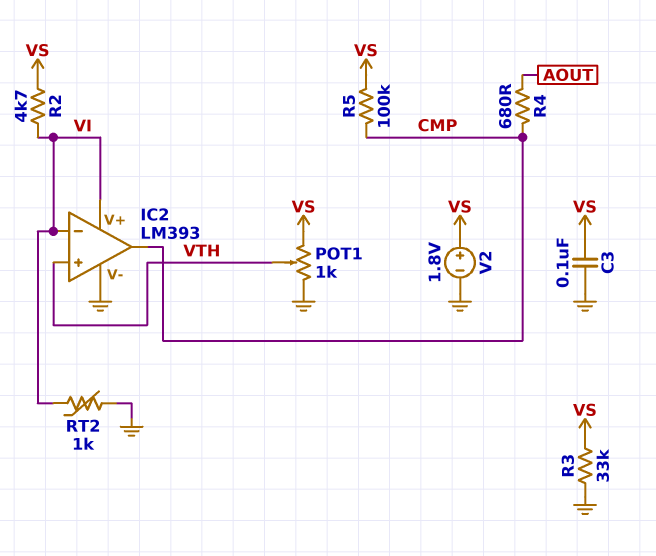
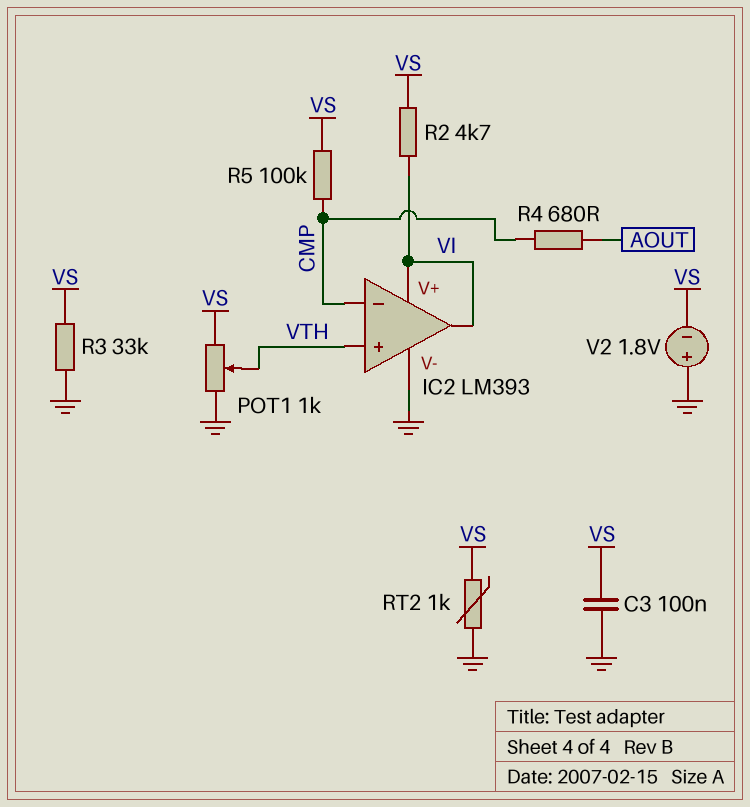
IC2 pin in-: VI -> CMP
IC2 pin out: CMP -> VI
RT2: 1k (GND, VI) -> 1k (GND, VS)
V2: 1.8V (plus VS, minus GND) -> 1.8V (plus GND, minus VS)

